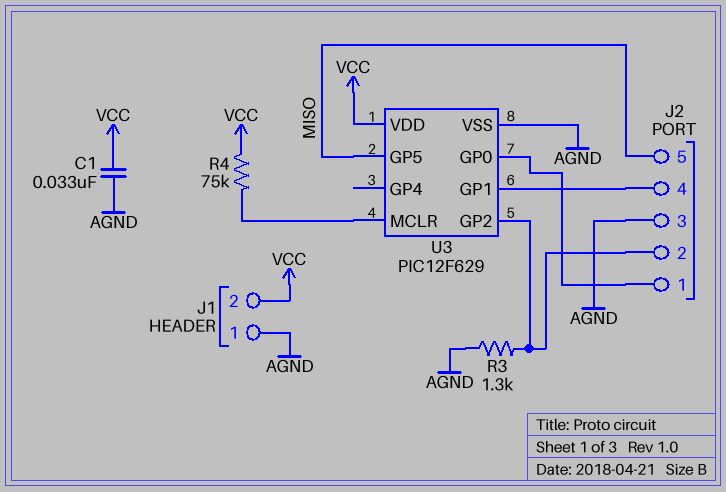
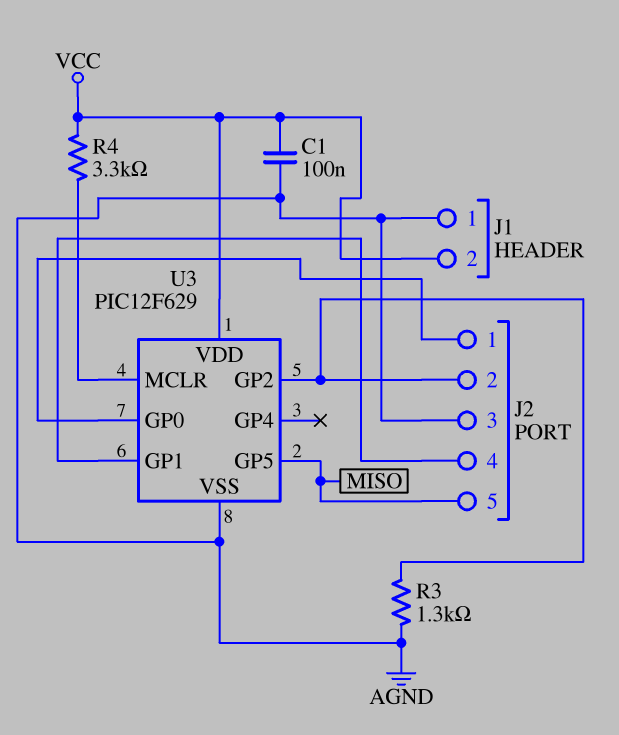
C1: 33nF (AGND, VCC) -> 100nF (AGND, VCC)
R4: 75k (U3/MCLR, VCC) -> 3.3k (U3/MCLR, VCC)

